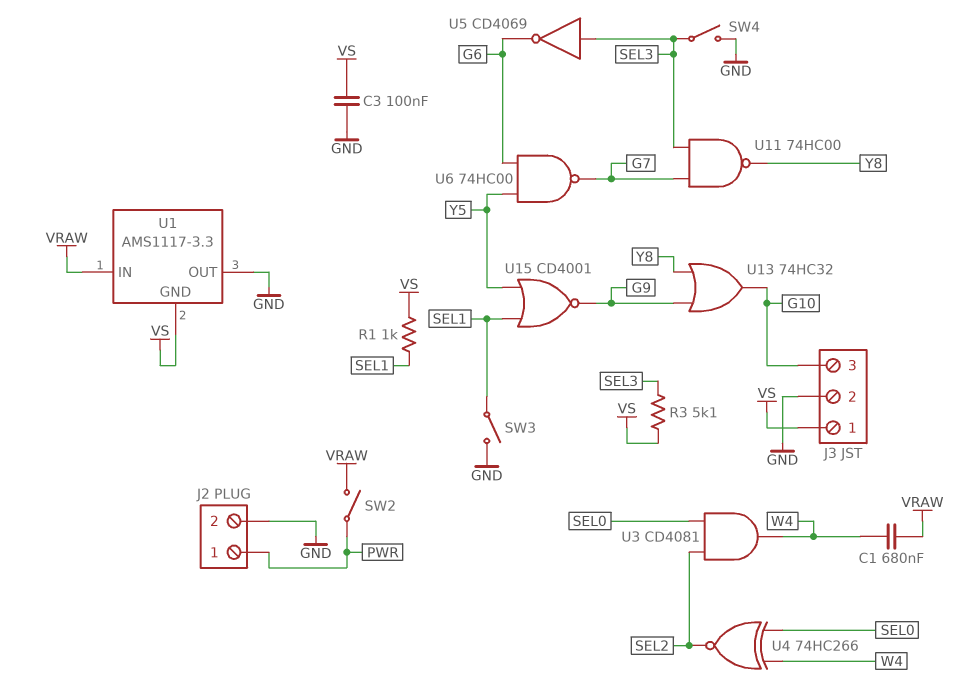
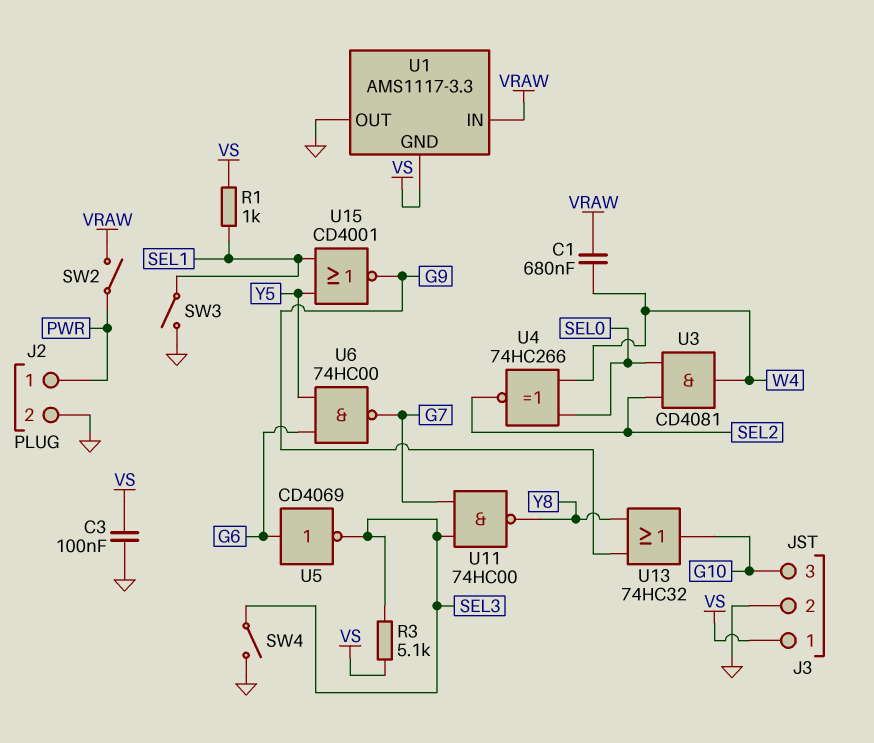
U5: NOT CD4069 (in SEL3, out G6) -> NOT CD4069 (in G6, out SEL3)

